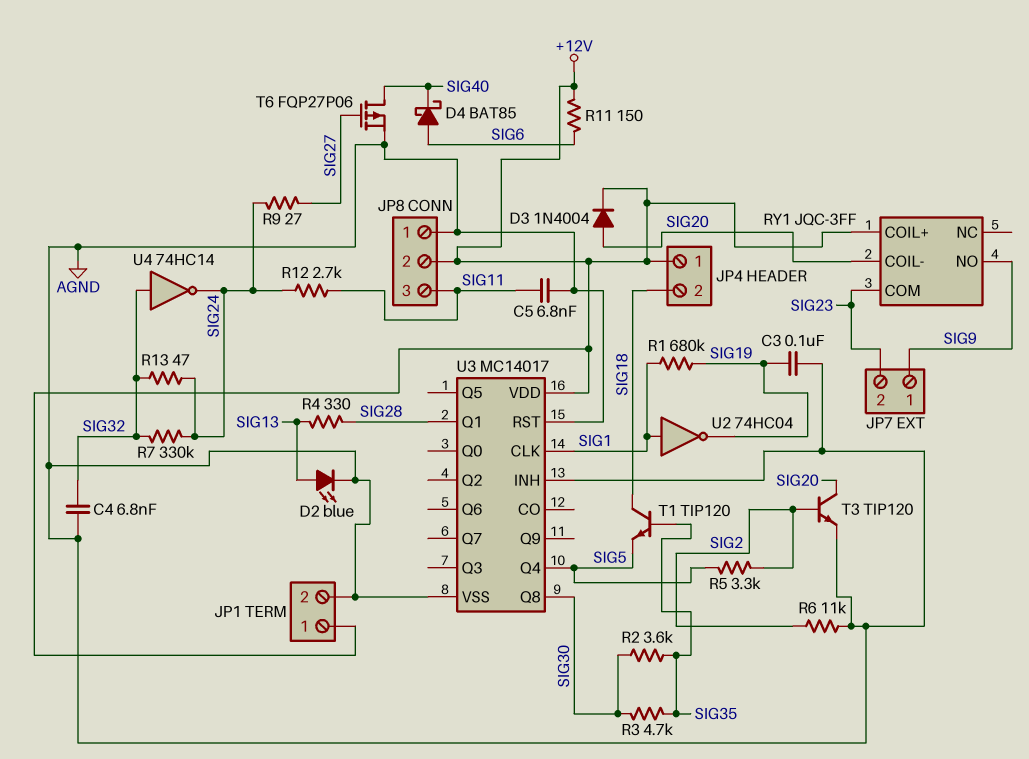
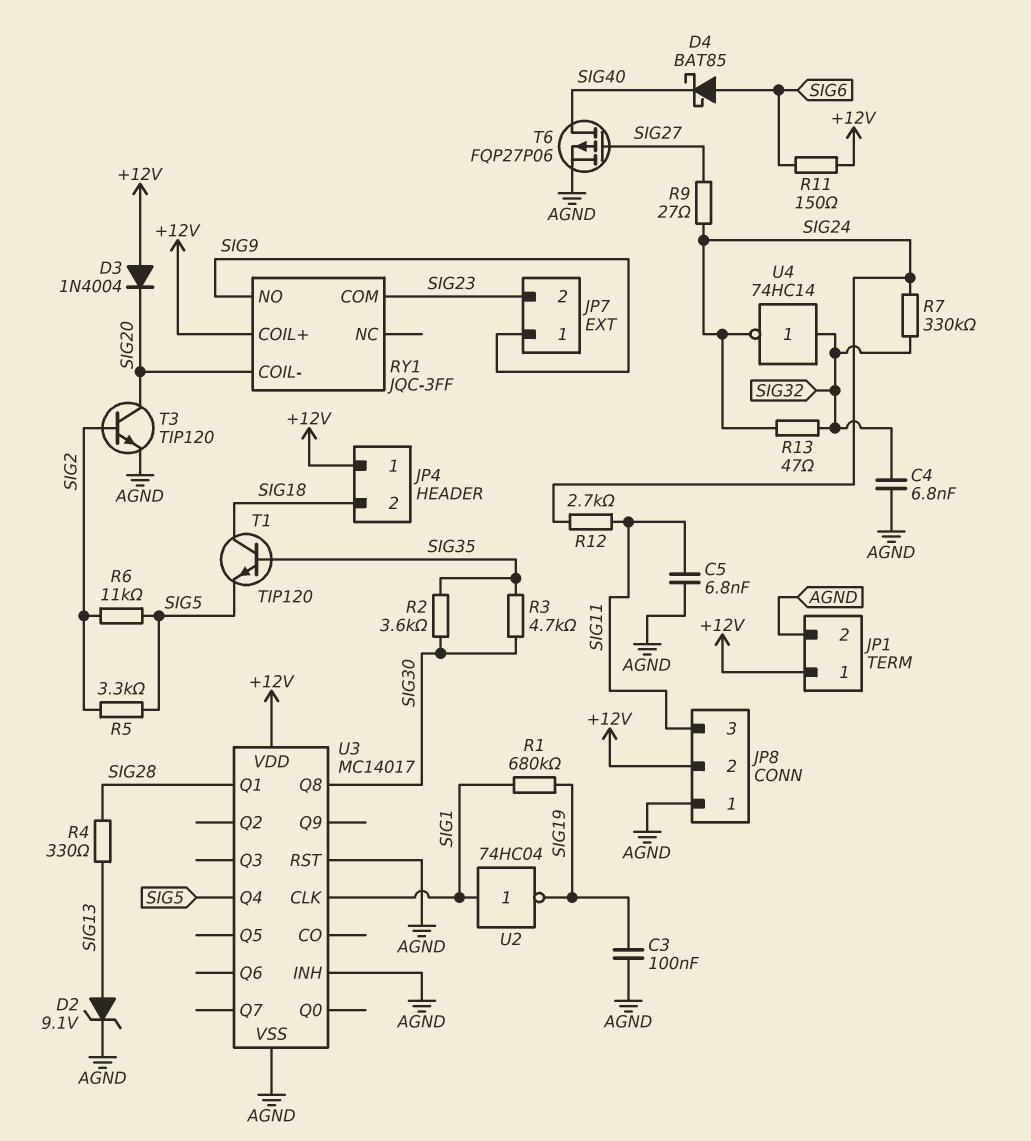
D2: LED blue (A SIG13, K AGND) -> zener 9.1V (A SIG13, K AGND)
D3: diode 1N4004 (A SIG20, K +12V) -> diode 1N4004 (A +12V, K SIG20)
R6: 11k (AGND, SIG2) -> 11k (SIG2, SIG5)

